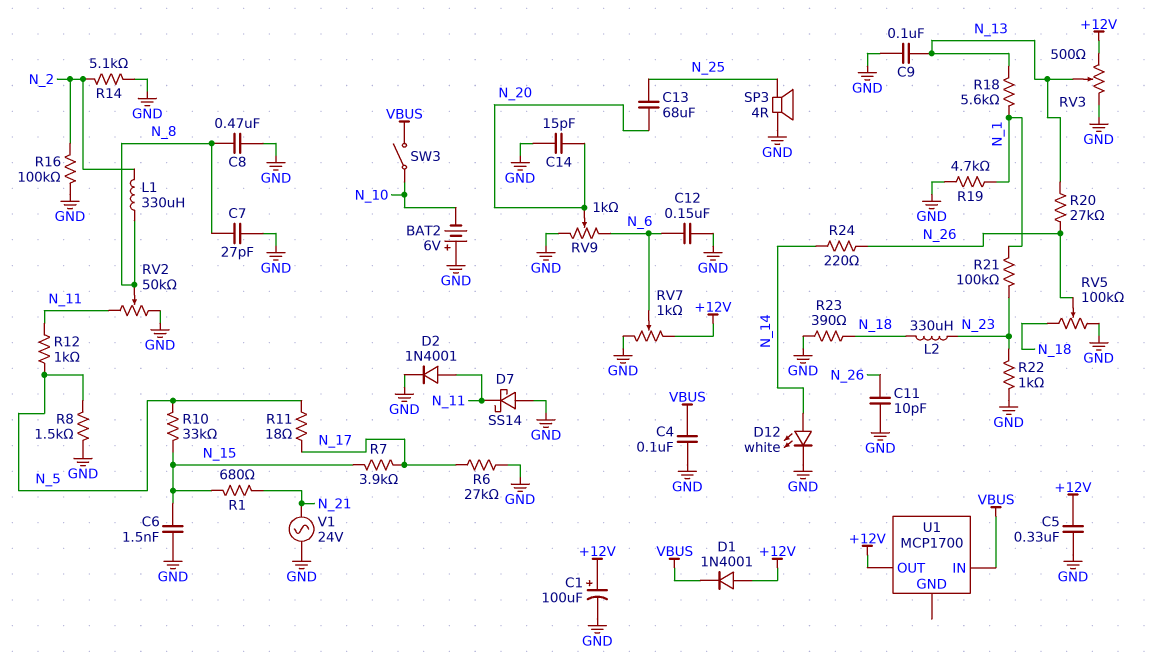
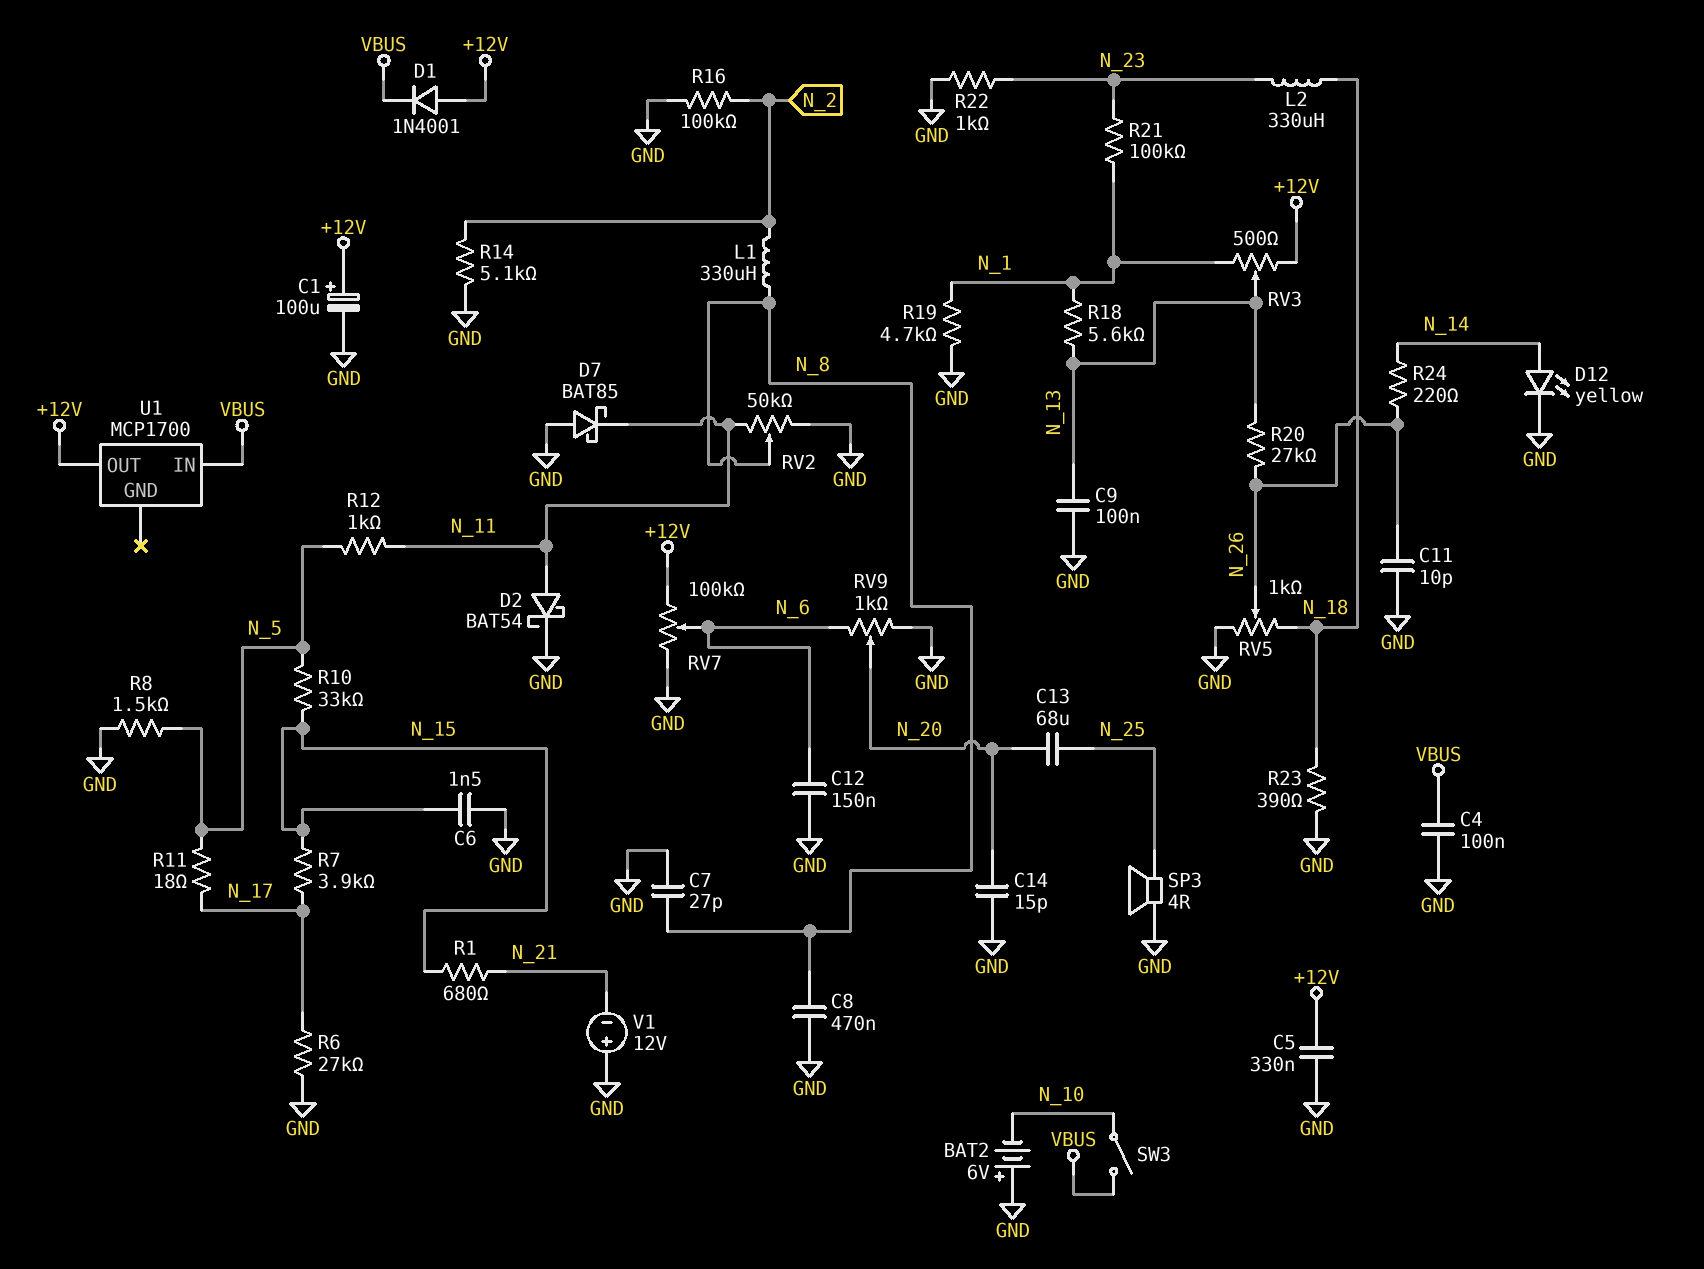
D2: diode 1N4001 (A N_11, K GND) -> schottky BAT54 (A N_11, K GND)
D7: schottky SS14 (A GND, K N_11) -> schottky BAT85 (A GND, K N_11)
D12: LED white (A N_14, K GND) -> LED yellow (A N_14, K GND)
RV3: 500 (+12V, GND, wiper N_13) -> 500 (+12V, N_1, wiper N_13)
RV5: 100k (GND, N_18, wiper N_26) -> 1k (GND, N_18, wiper N_26)
RV7: 1k (+12V, GND, wiper N_6) -> 100k (+12V, GND, wiper N_6)
V1: AC 24V (GND, N_21) -> 12V (plus GND, minus N_21)

